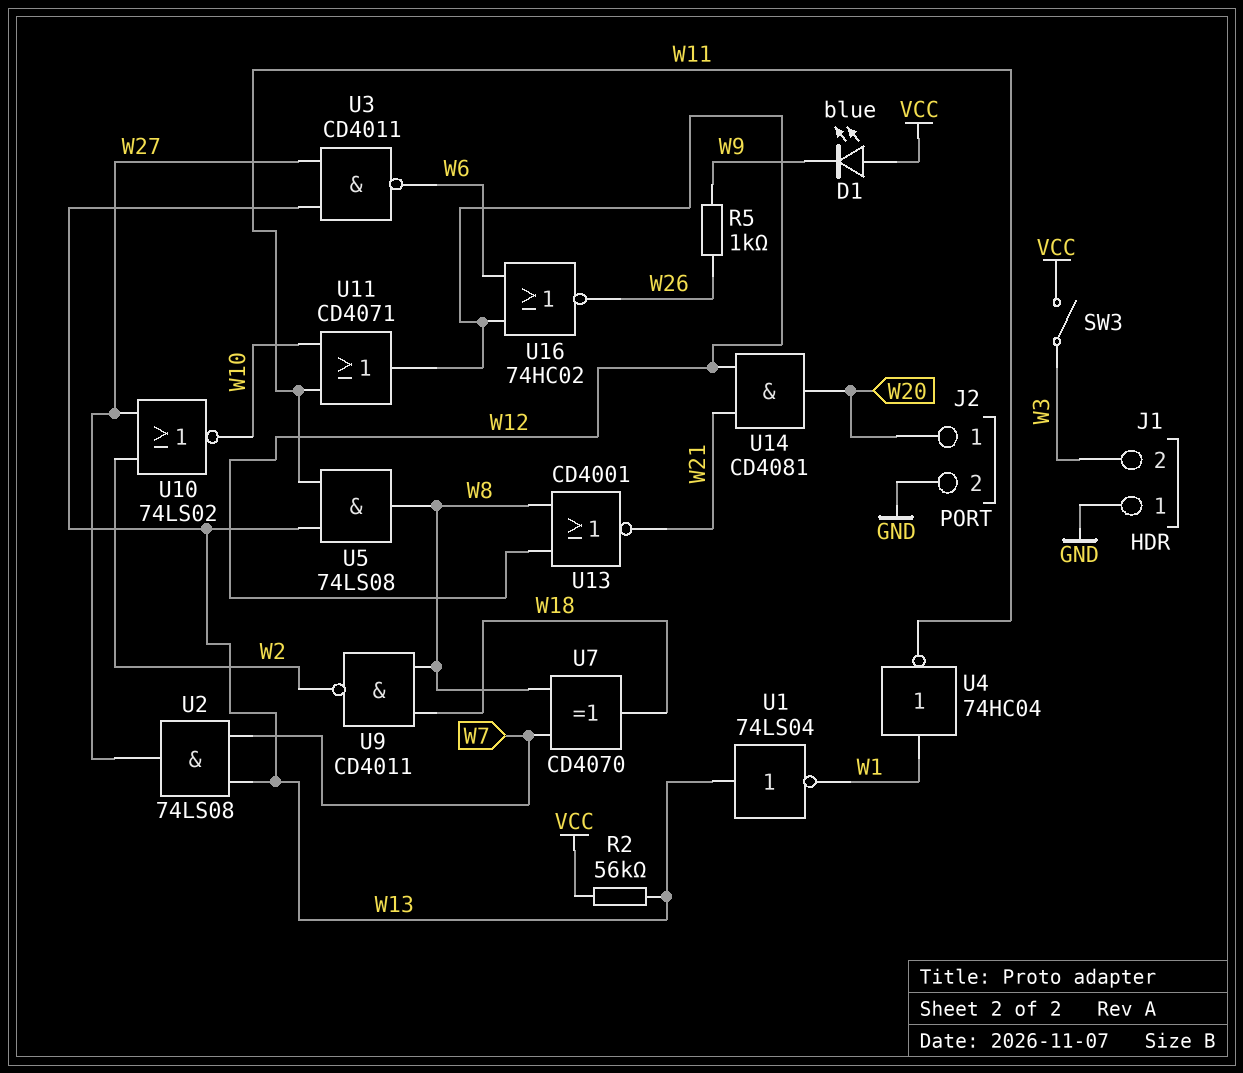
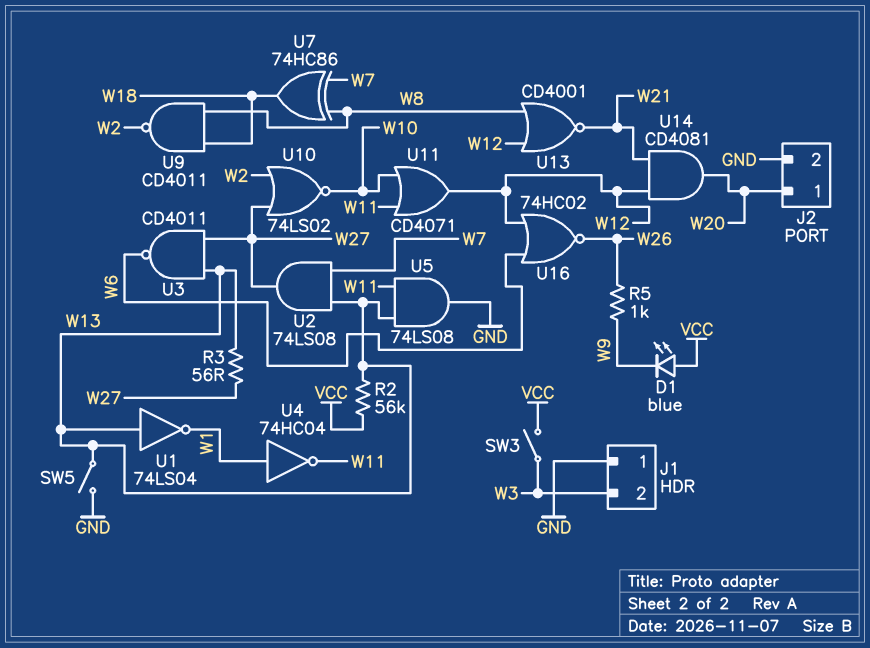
R3: none -> 56 (W13, W27)
SW5: none -> switch (GND, W13)
U5: AND 74LS08 (in W11, in W13, out W8) -> AND 74LS08 (in W11, in W13, out GND)
U7: XOR CD4070 (in W7, in W8, out W18) -> XOR 74HC86 (in W7, in W8, out W18)

